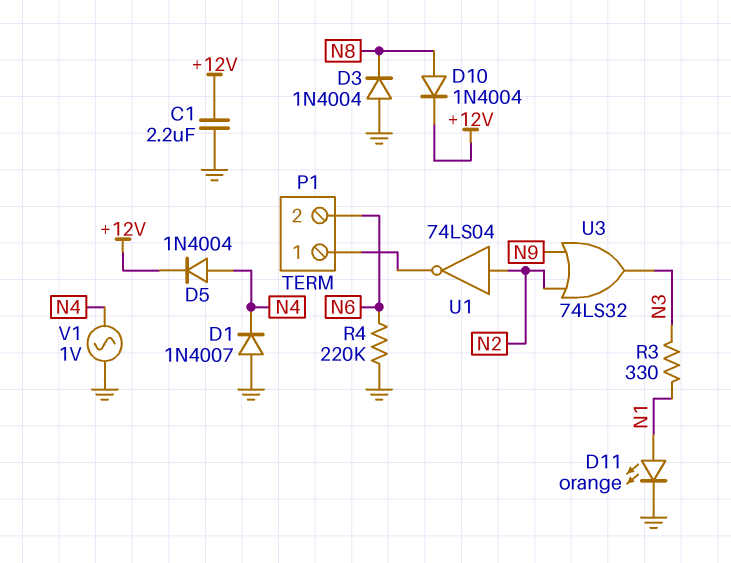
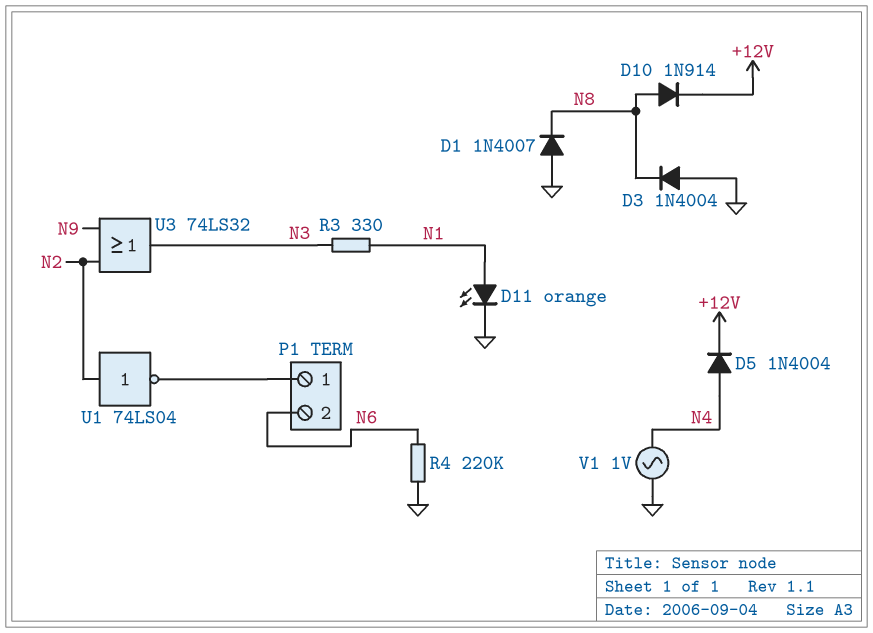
C1: 2.2uF (+12V, GND) -> none
D1: diode 1N4007 (A GND, K N4) -> diode 1N4007 (A GND, K N8)
D10: diode 1N4004 (A N8, K +12V) -> diode 1N914 (A N8, K +12V)

